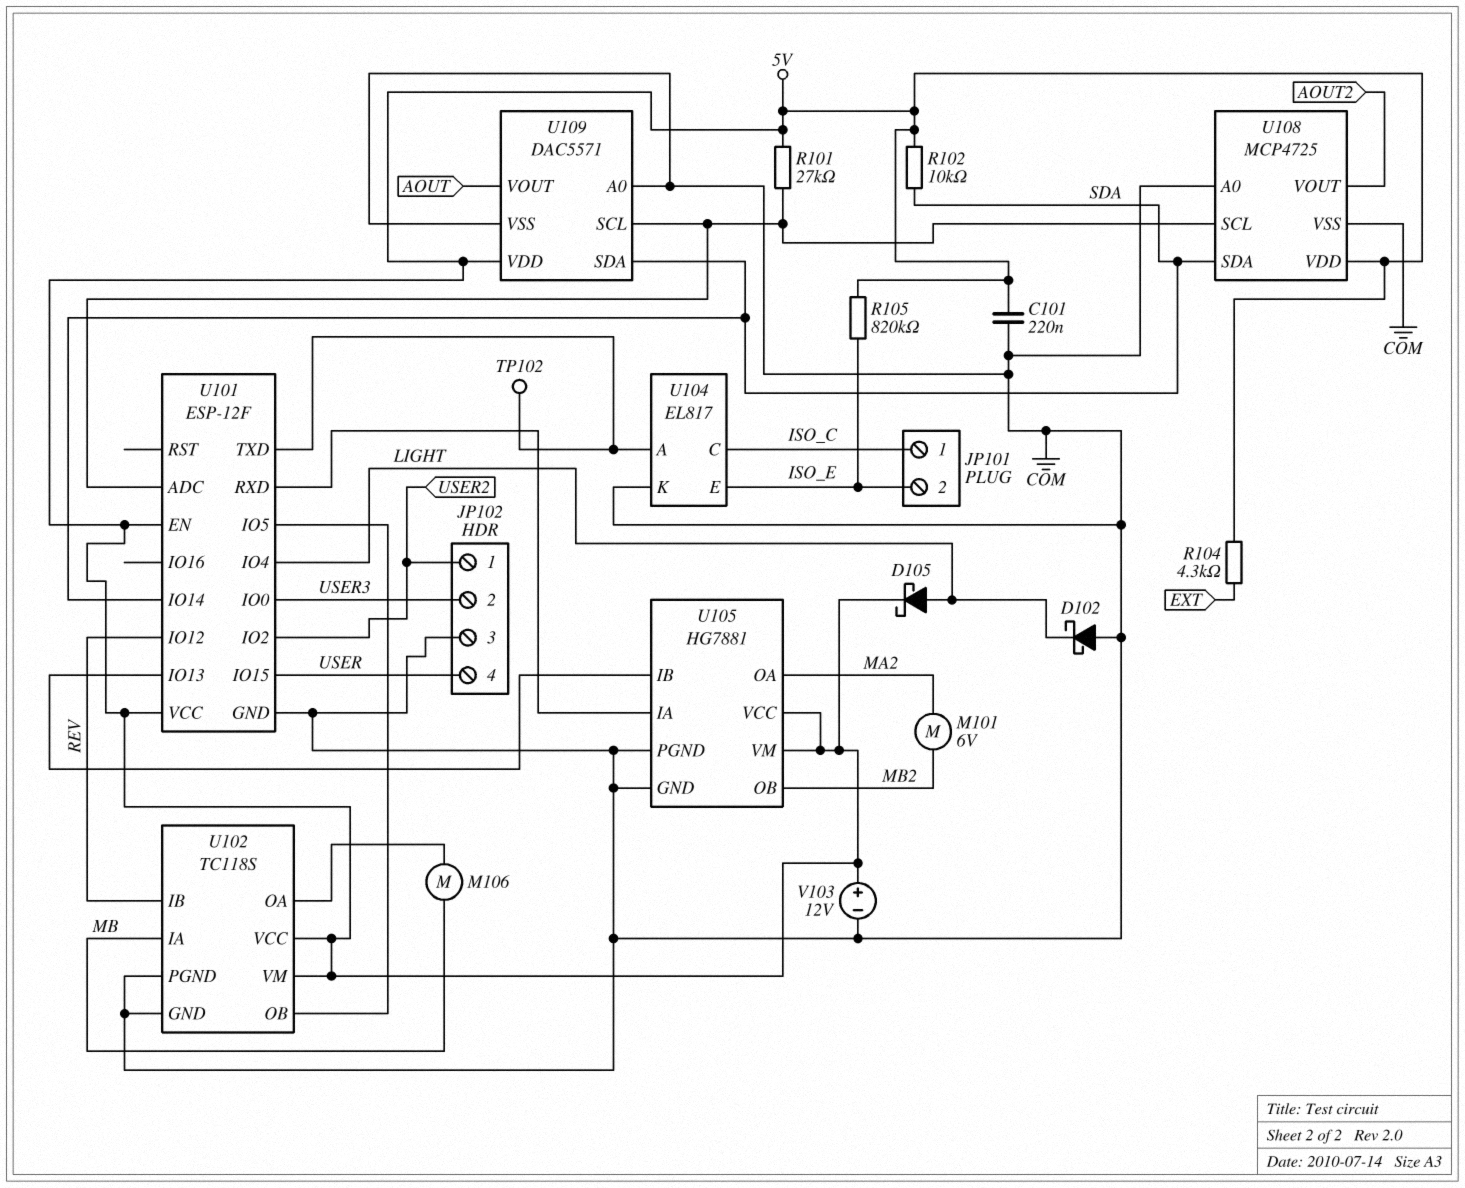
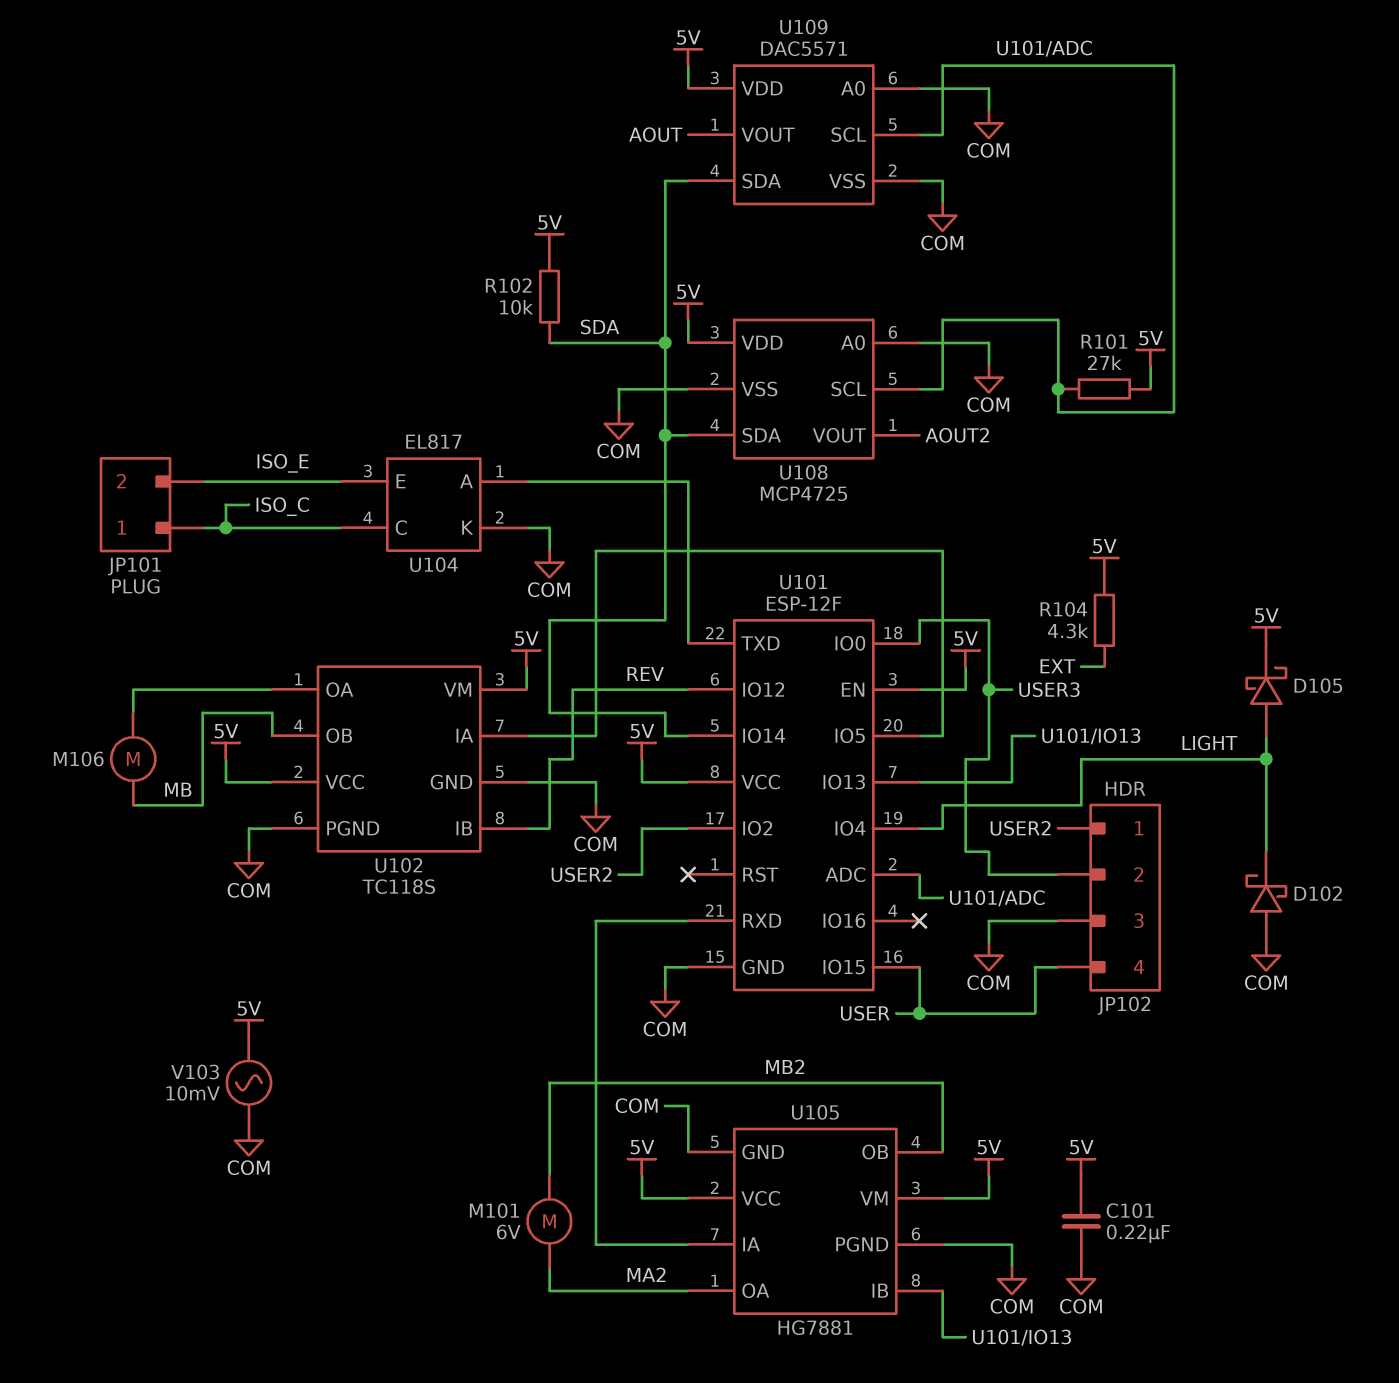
R105: 820k (5V, ISO_E) -> none
TP102: test point (U101/TXD) -> none
U102 pin IA: MB -> U101/IO5
U102 pin OB: U101/IO5 -> MB
V103: 12V (plus 5V, minus COM) -> AC 10mV (5V, COM)

